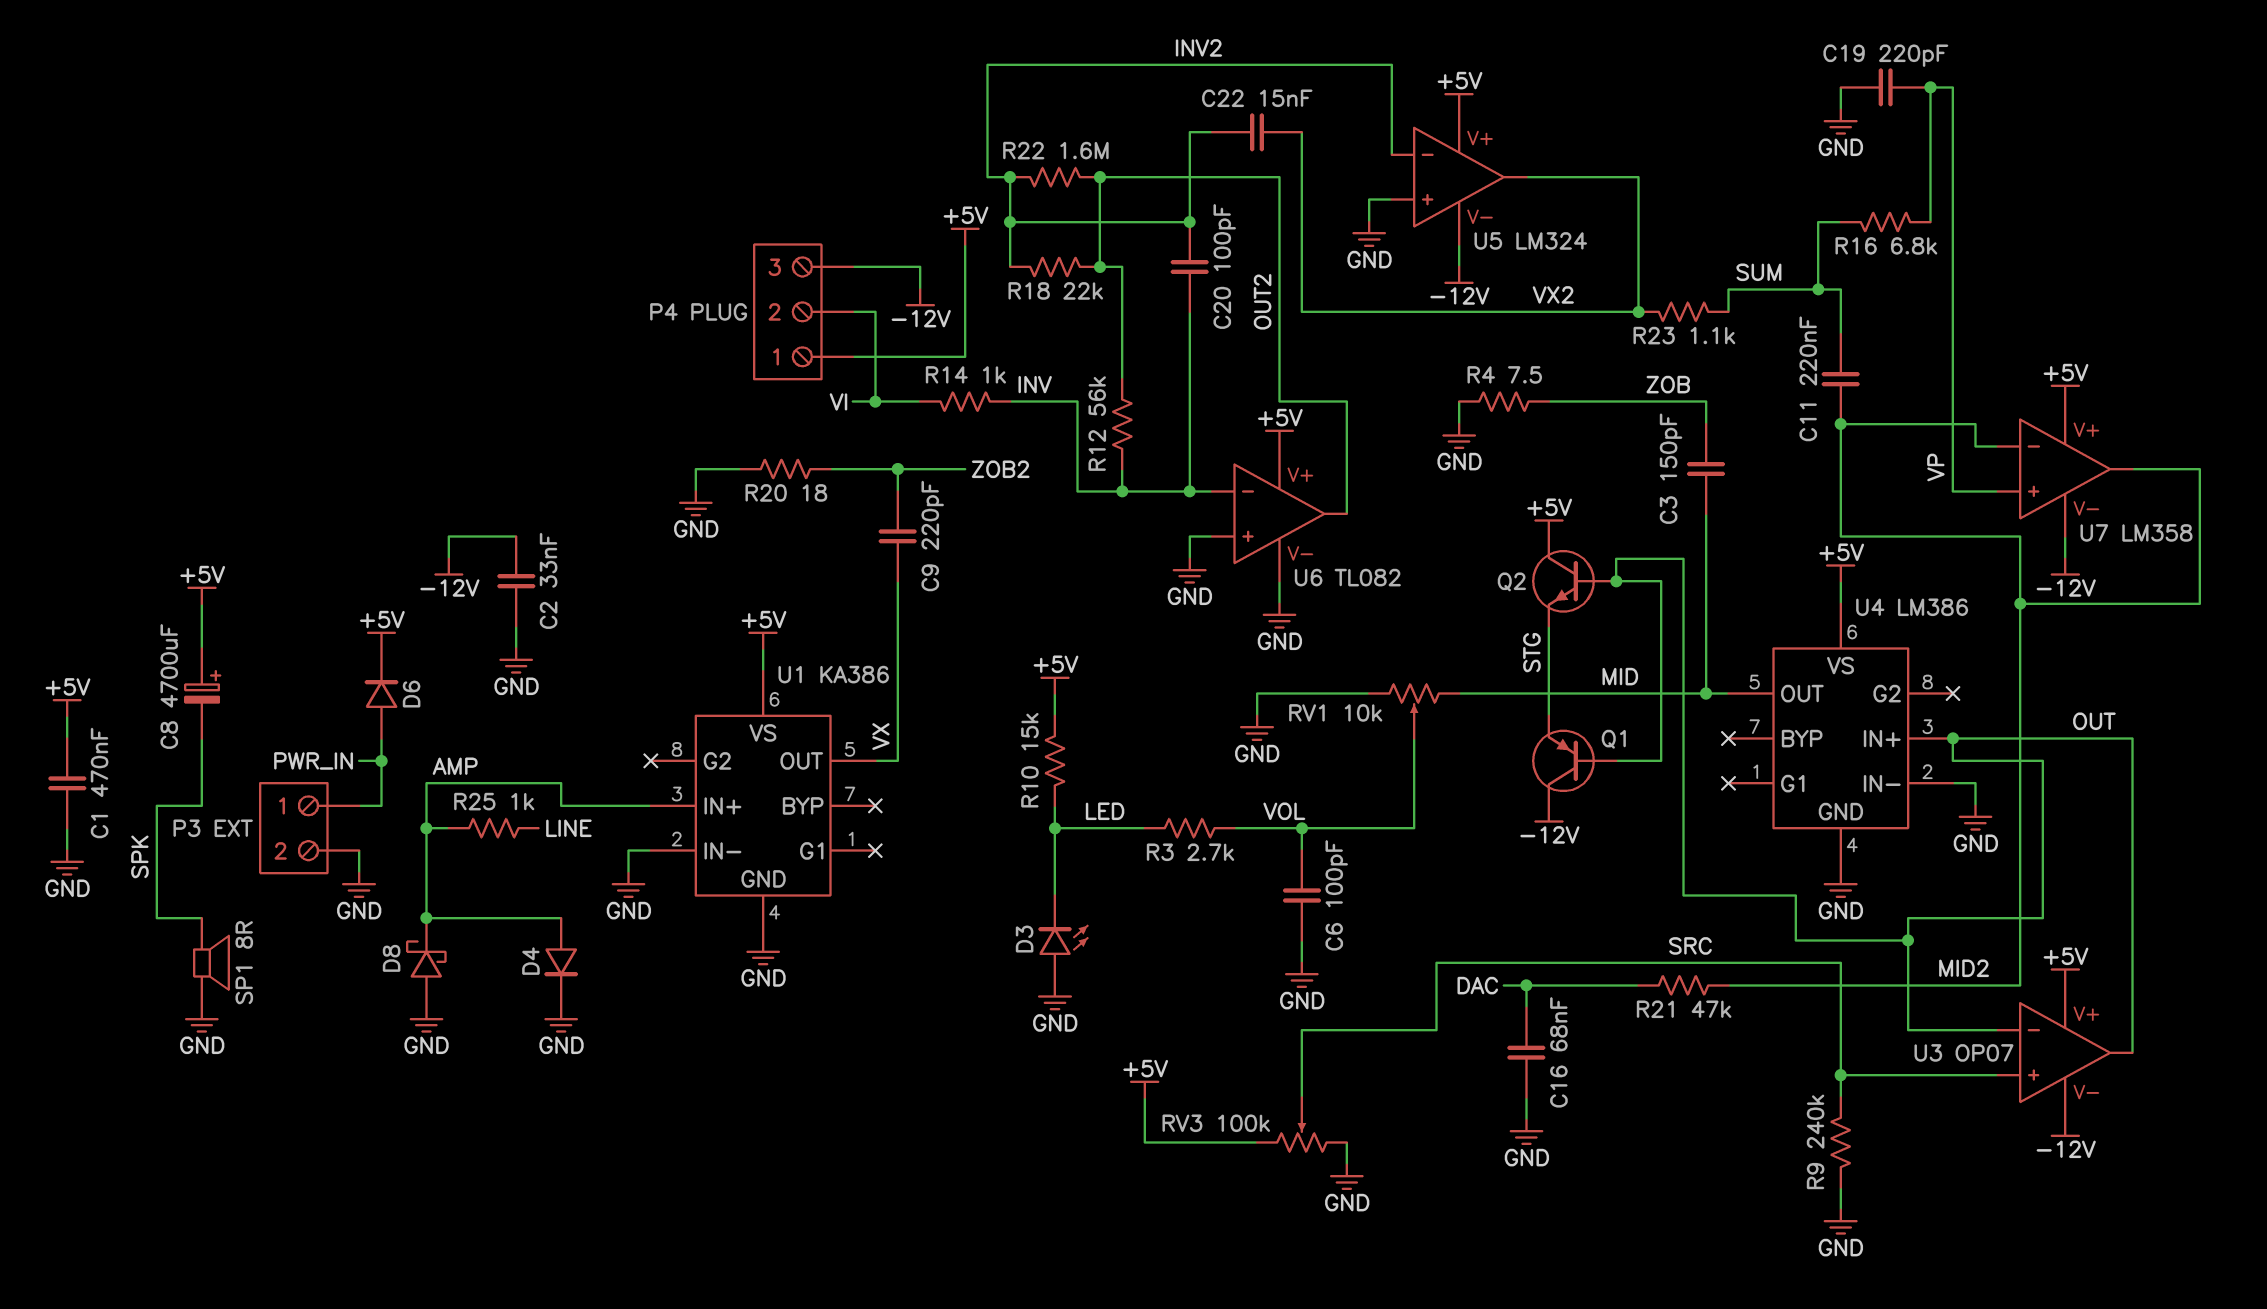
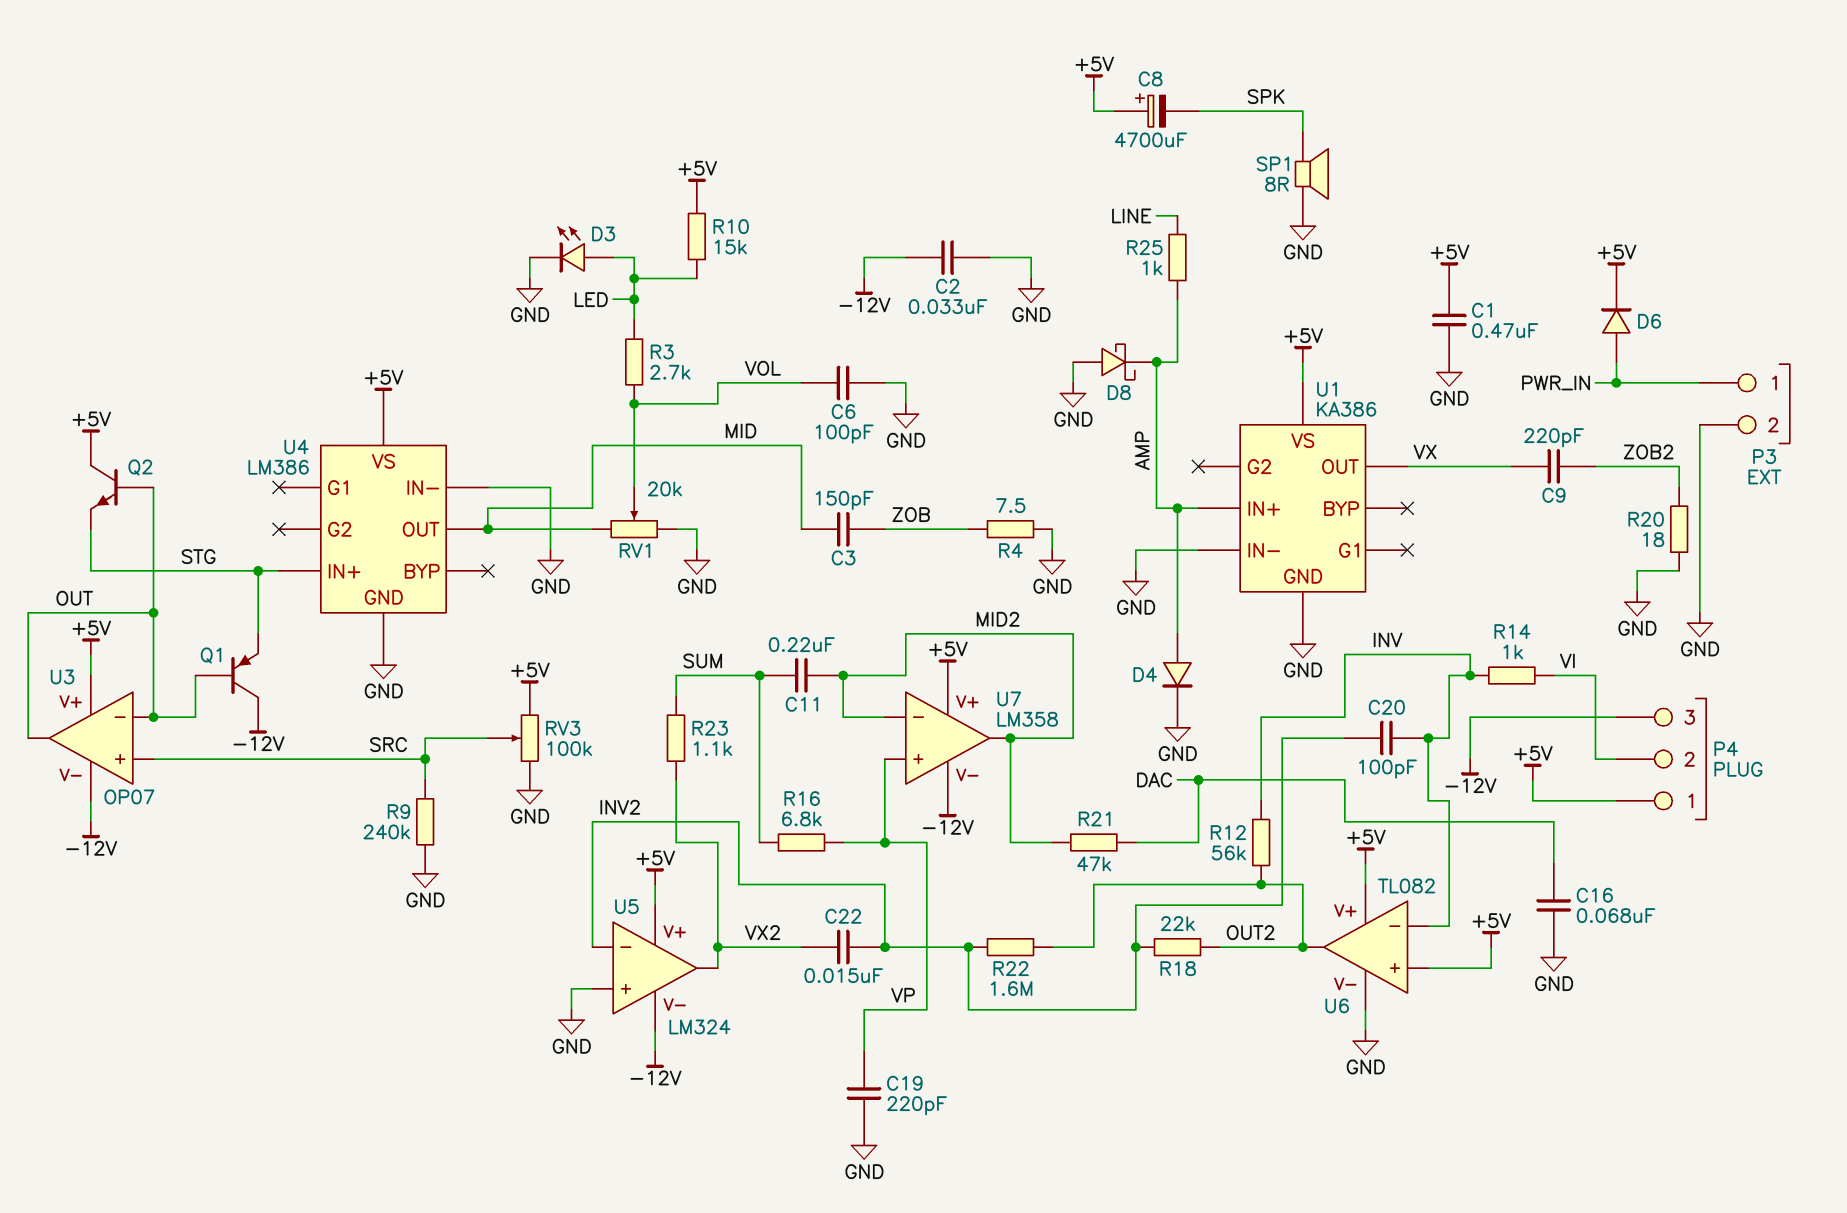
D3: LED (A GND, K LED) -> LED (A LED, K GND)
RV1: 10k (GND, MID, wiper VOL) -> 20k (GND, MID, wiper VOL)
U4 pin IN+: OUT -> STG
U6 pin in+: GND -> +5V

